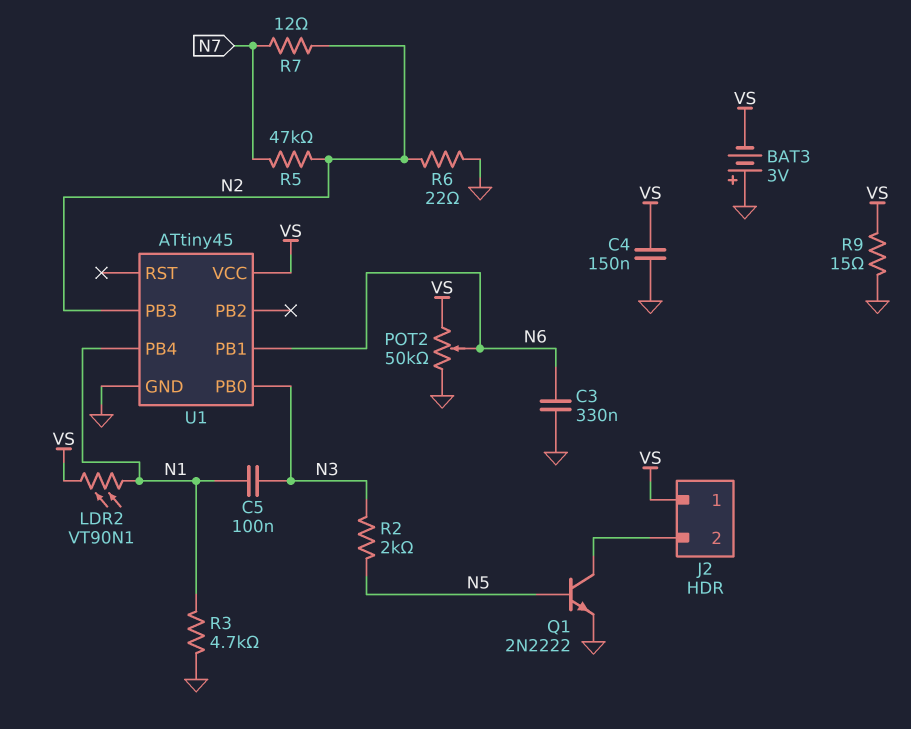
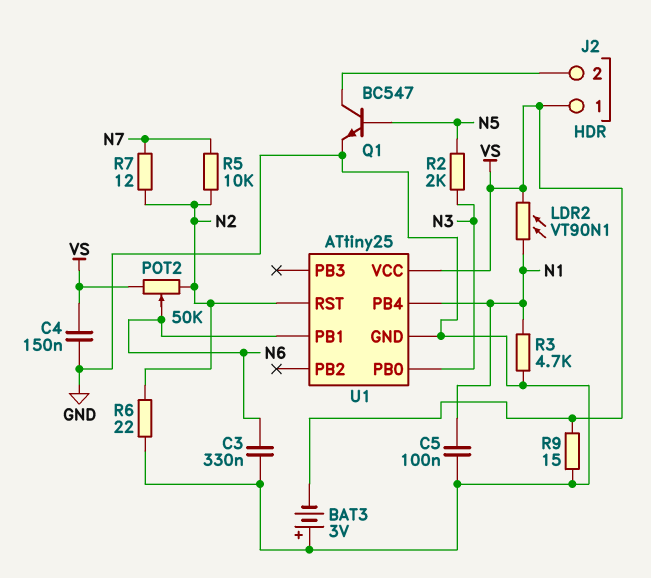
C5: 100nF (N1, N3) -> 100nF (GND, N1)
POT2: 50k (GND, VS, wiper N6) -> 50k (N2, VS, wiper N6)
Q1: NPN 2N2222 (B N5, C J2/2, E GND) -> NPN BC547 (B N5, C J2/2, E GND)
R5: 47k (N2, N7) -> 10k (N2, N7)
U1: ATtiny45 -> ATtiny25
U1 pin PB3: N2 -> none
U1 pin RST: none -> N2

